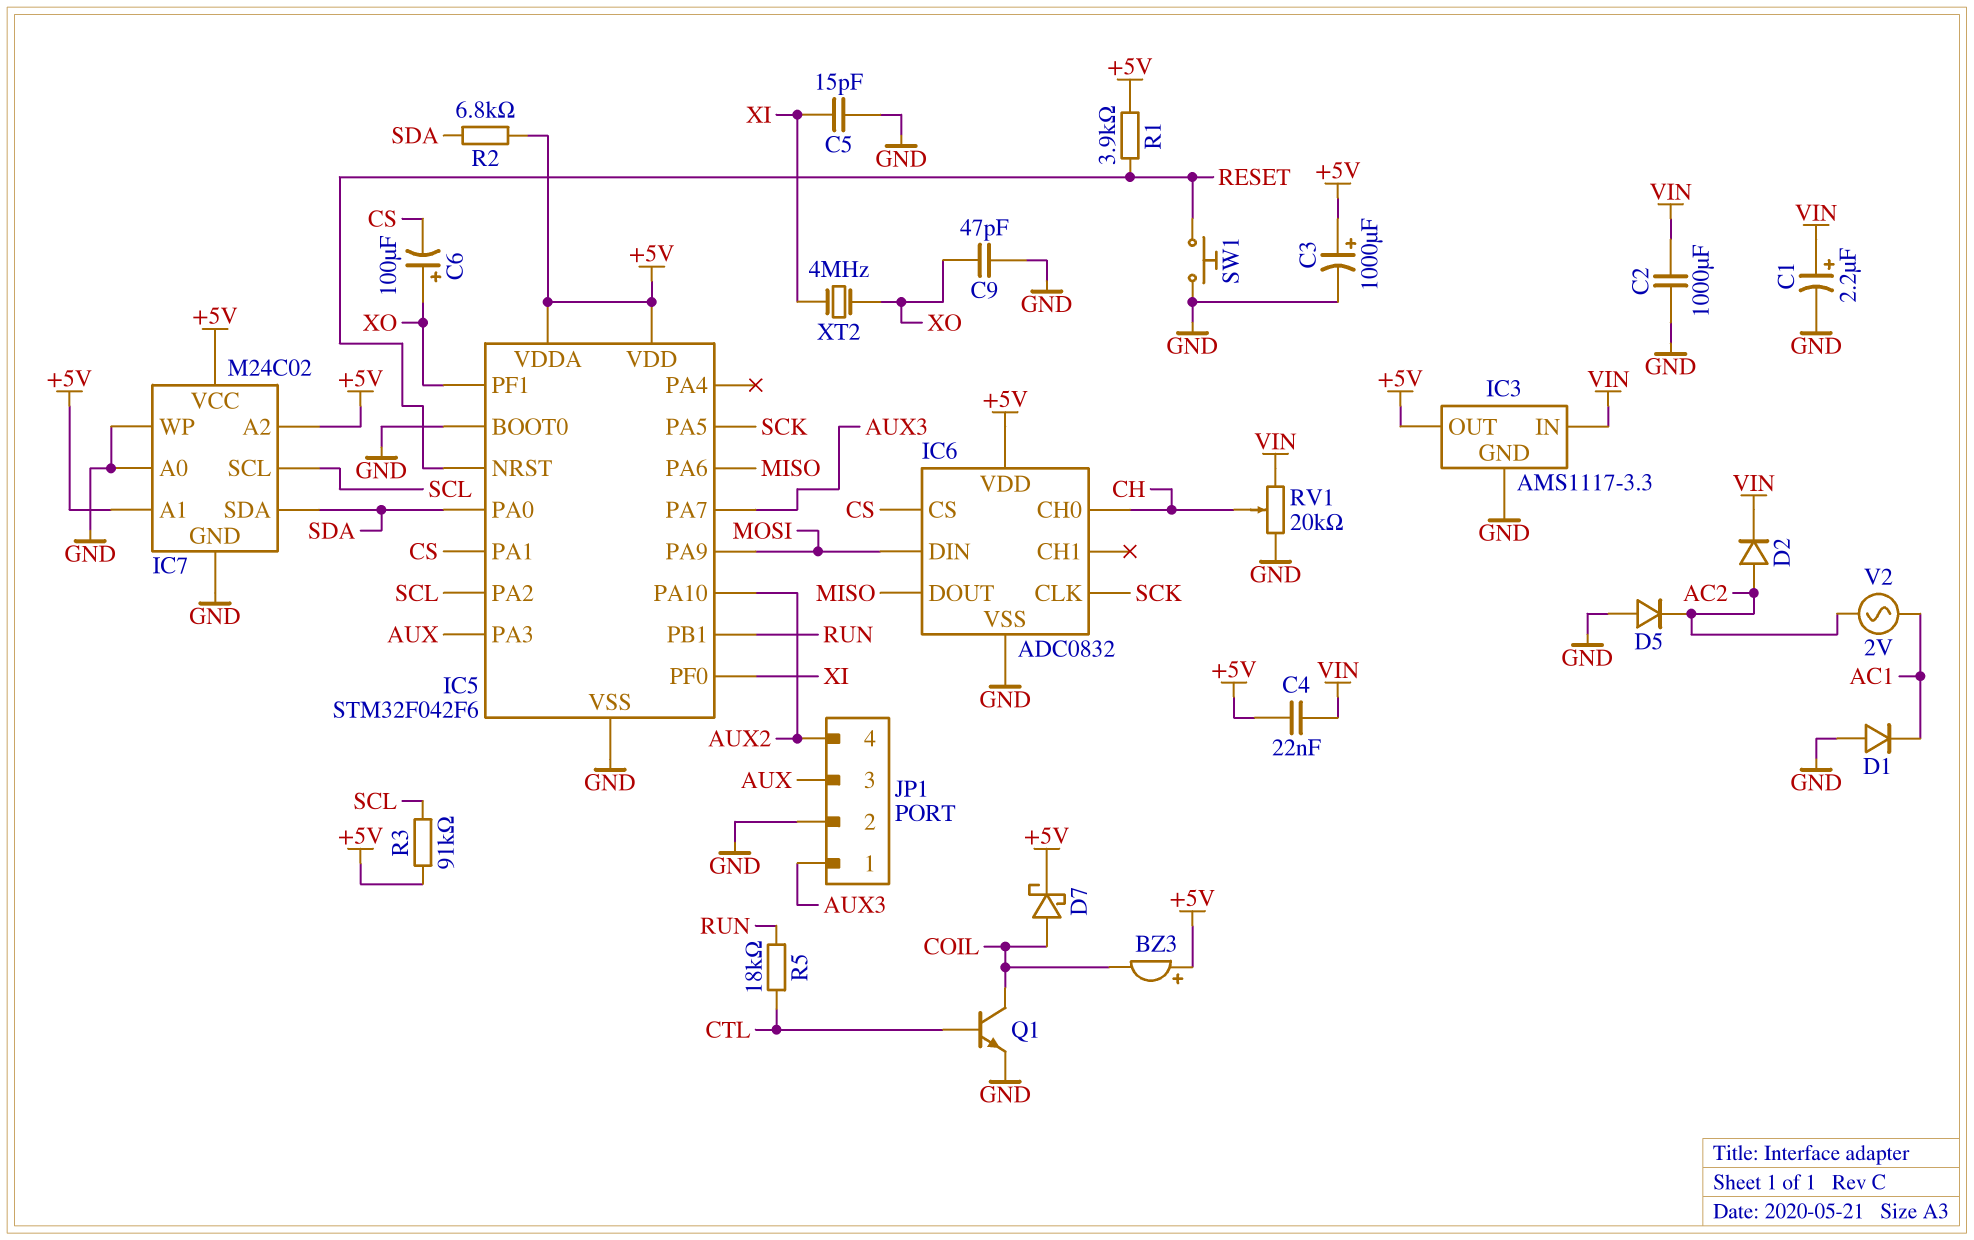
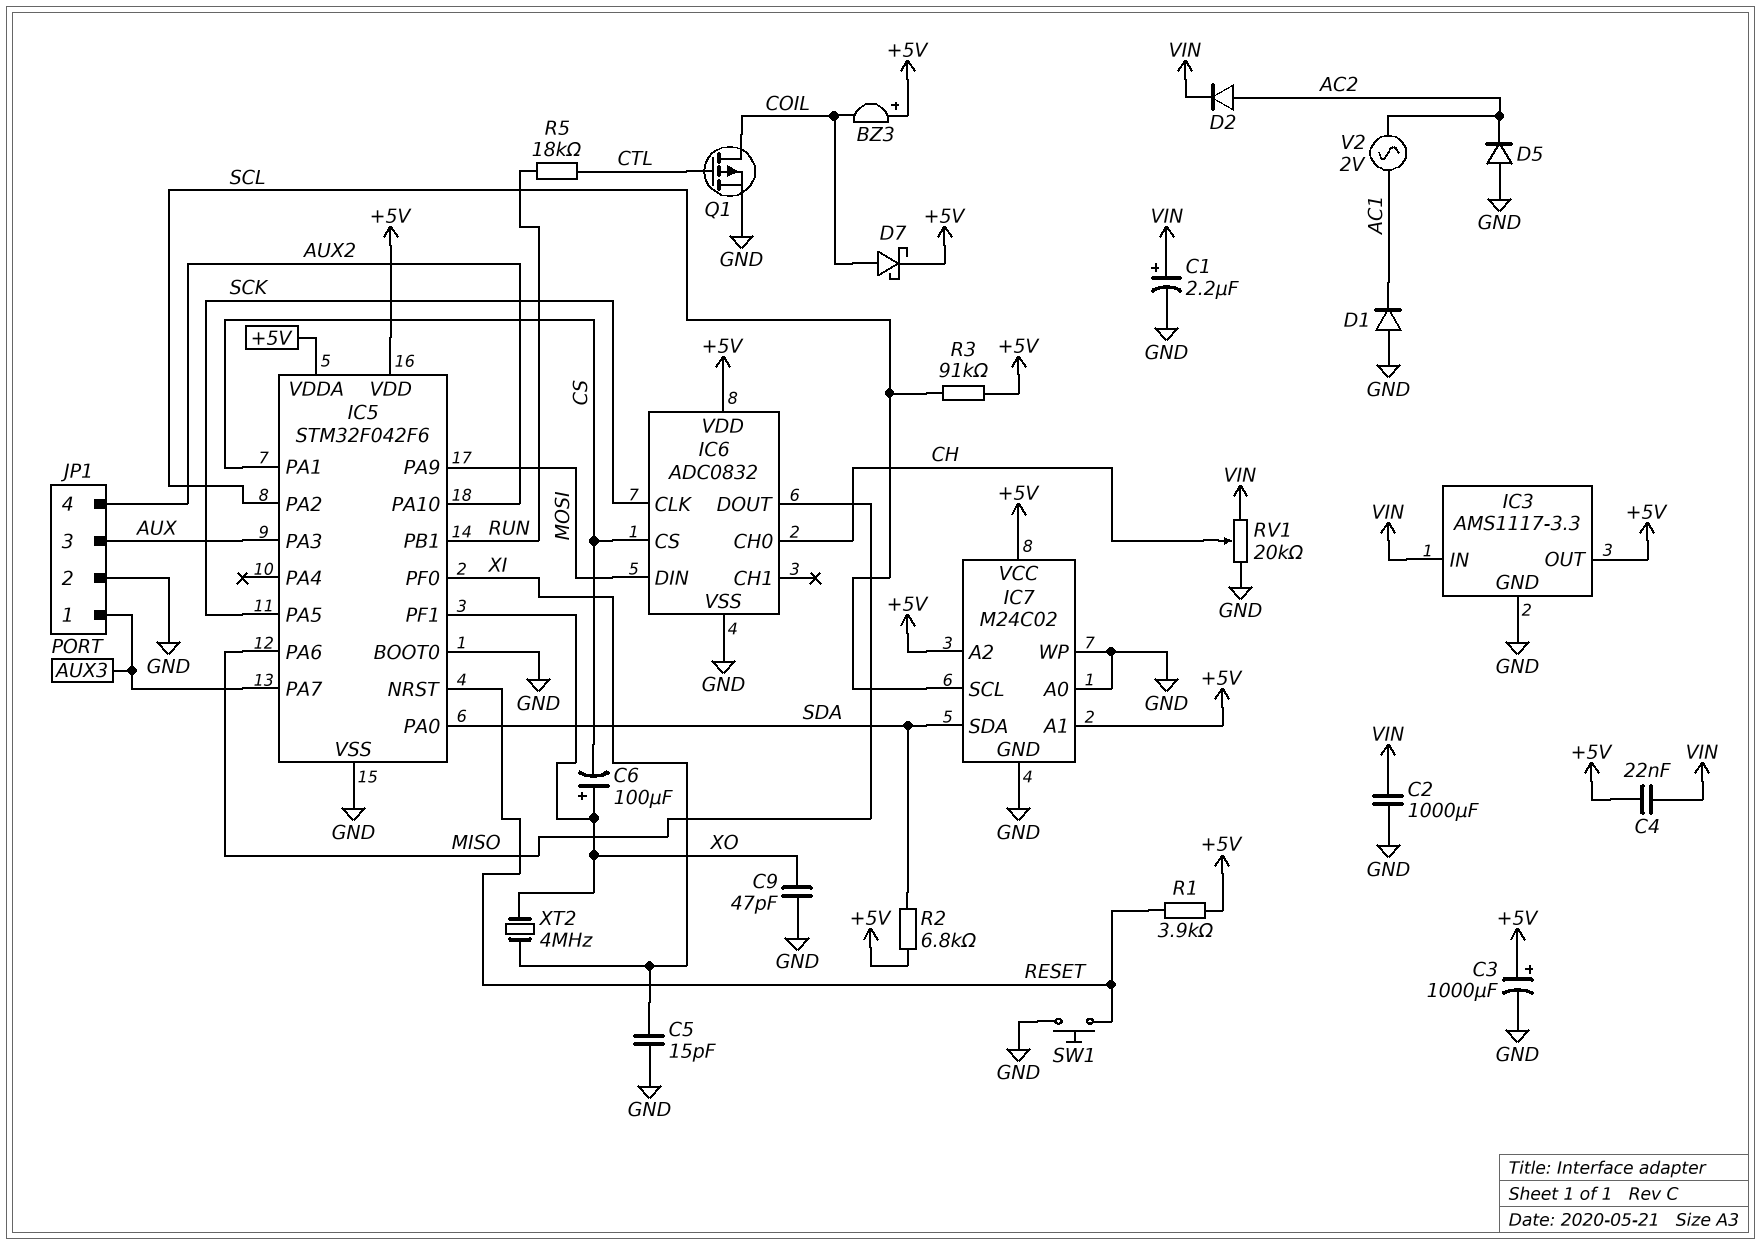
Q1: NPN (B CTL, C COIL, E GND) -> PMOS (G CTL, D COIL, S GND)

